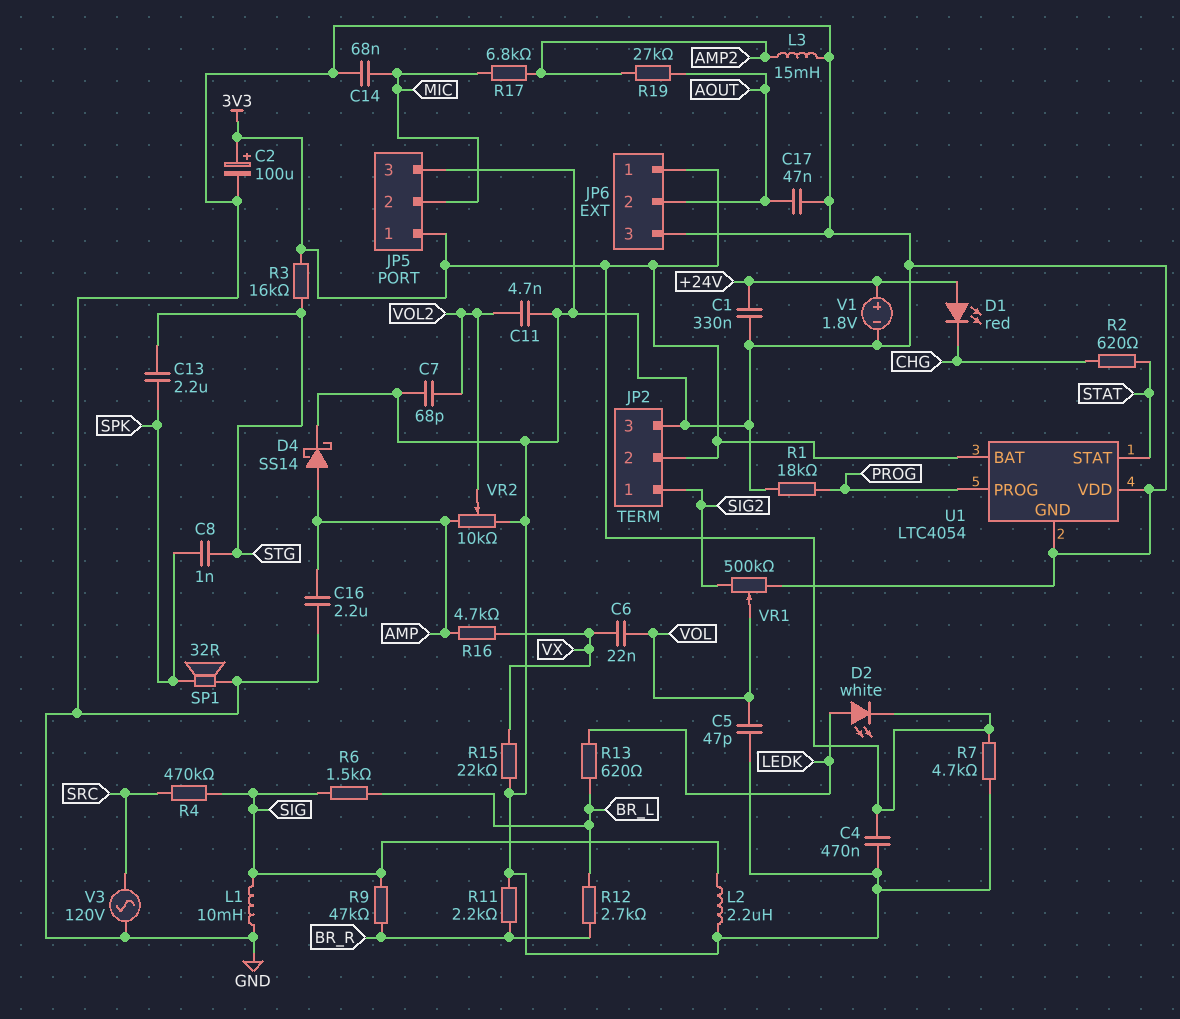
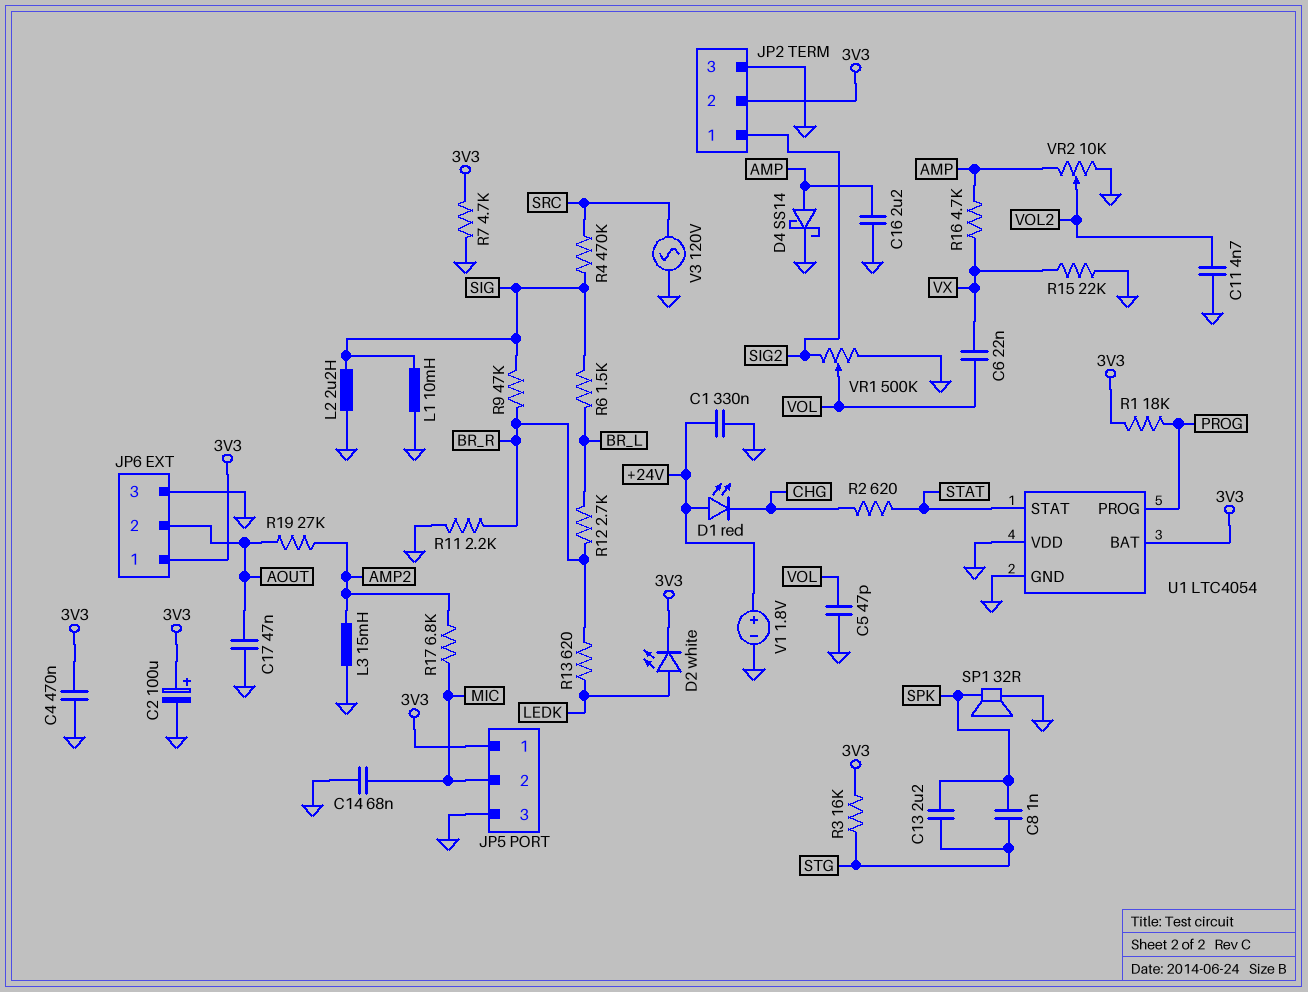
C7: 68pF (GND, VOL2) -> none
R1: 18k (GND, PROG) -> 18k (3V3, PROG)
R13: 620 (BR_L, LEDK) -> 620 (BR_R, LEDK)

